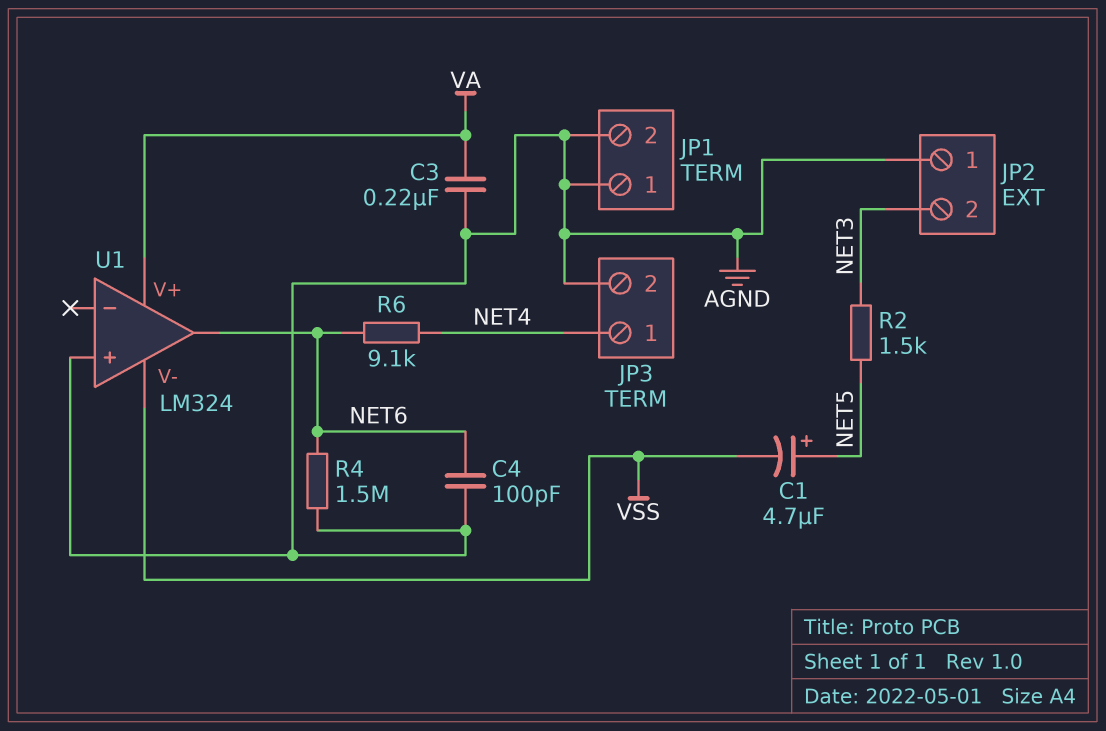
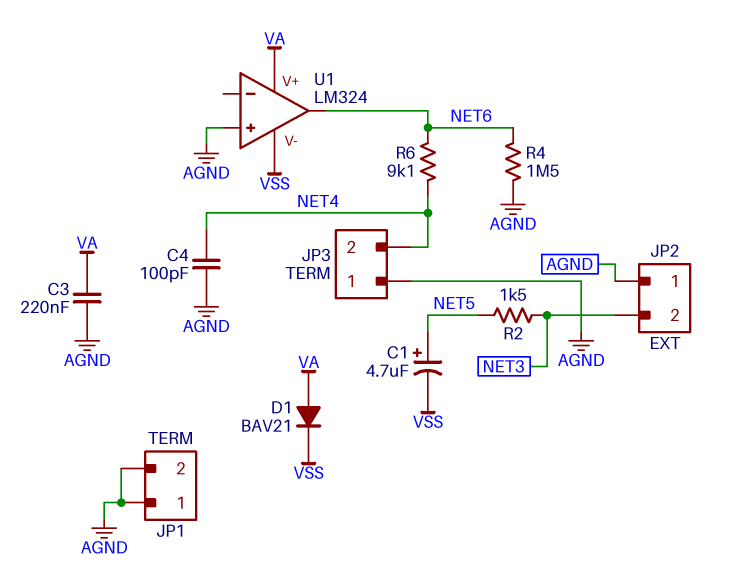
C4: 100pF (AGND, NET6) -> 100pF (AGND, NET4)
D1: none -> diode BAV21 (A VA, K VSS)
JP3 pin 1: NET4 -> AGND
JP3 pin 2: AGND -> NET4

